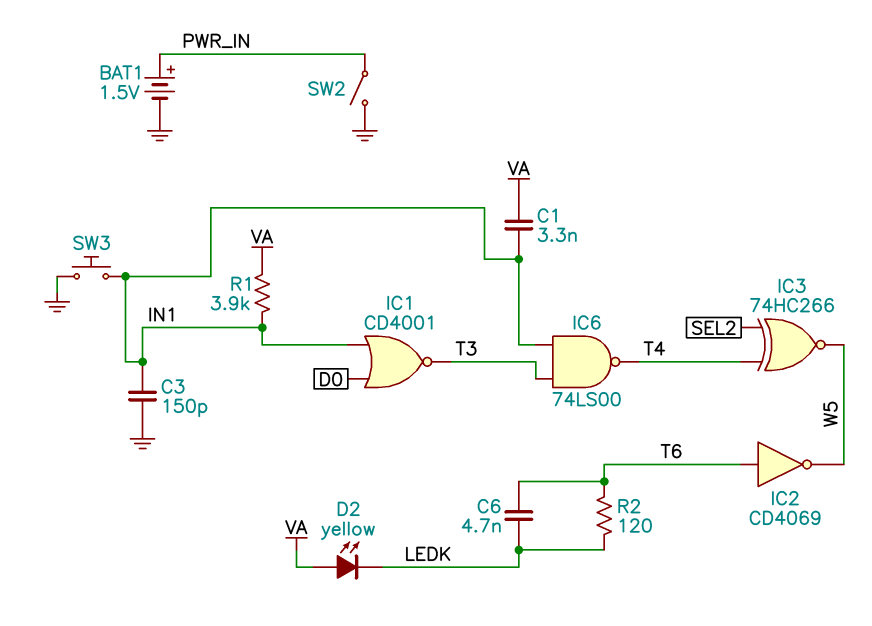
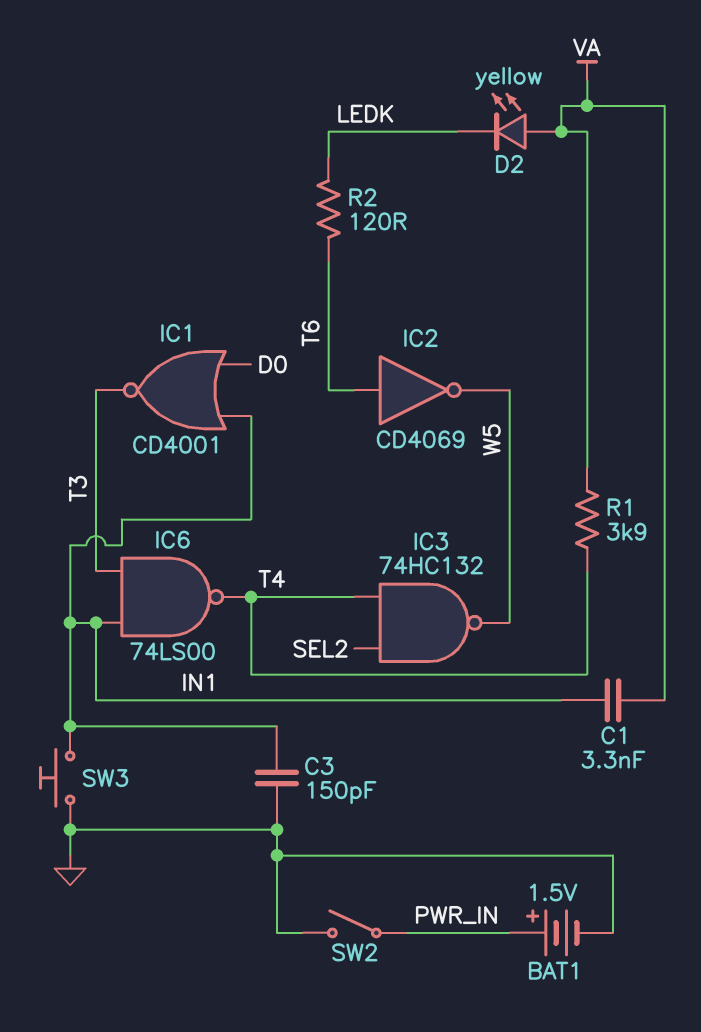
C6: 4.7nF (LEDK, T6) -> none
IC3: XNOR 74HC266 (in SEL2, in T4, out W5) -> NAND 74HC132 (in SEL2, in T4, out W5)
R1: 3.9k (IN1, VA) -> 3.9k (T4, VA)

